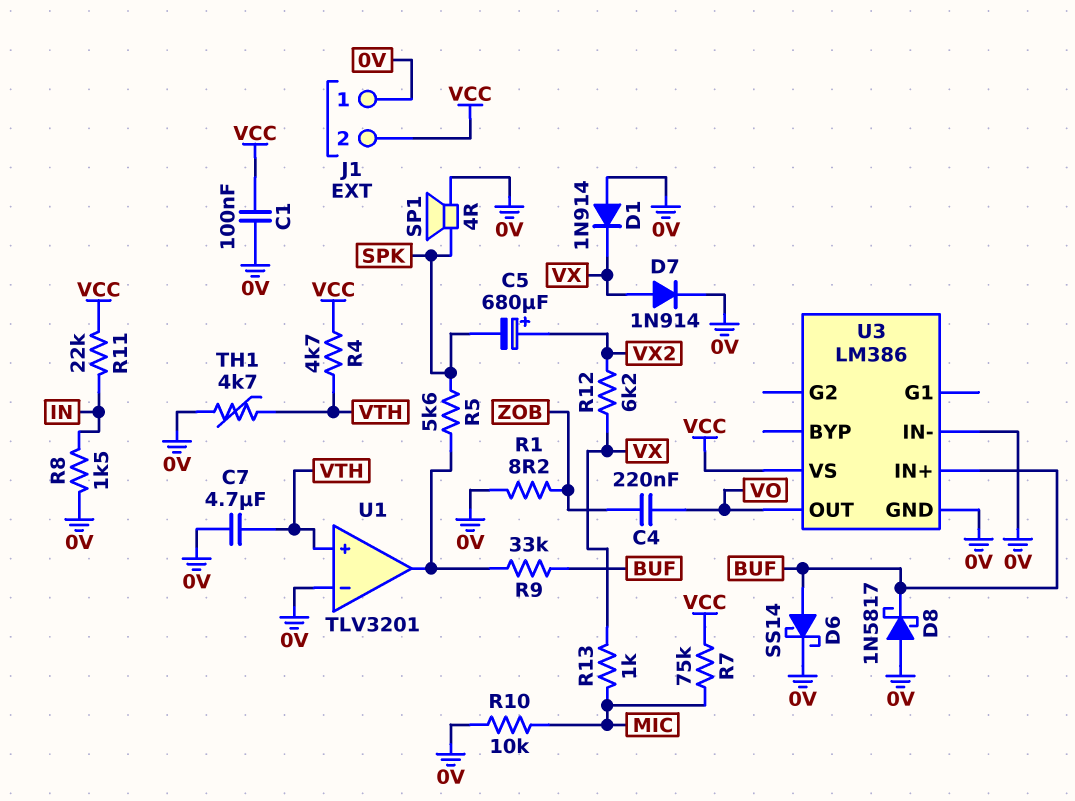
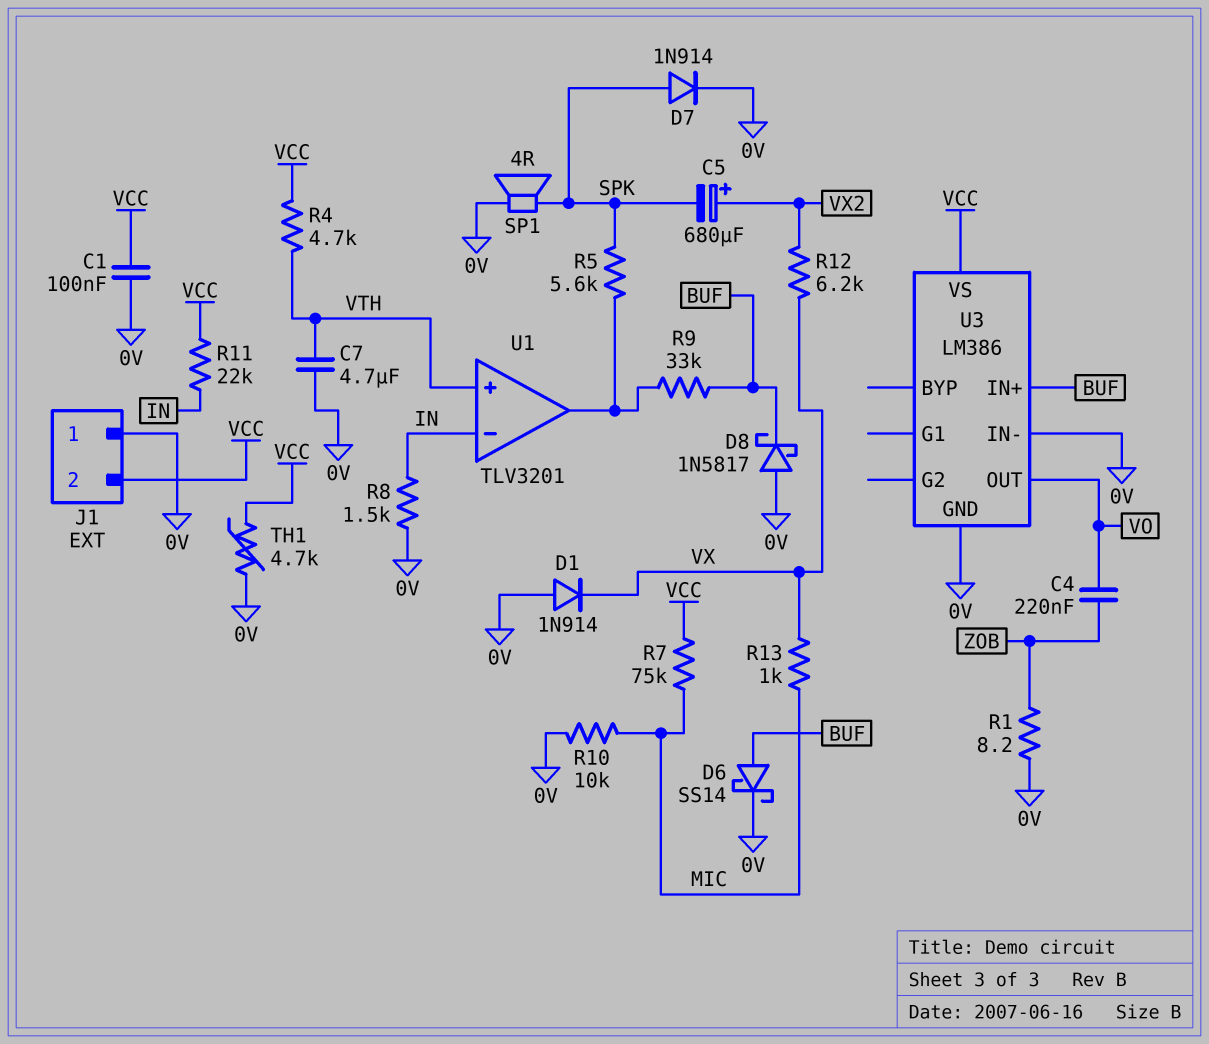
D7: diode 1N914 (A VX, K 0V) -> diode 1N914 (A SPK, K 0V)
TH1: 4.7k (0V, VTH) -> 4.7k (0V, VCC)
U1 pin in-: 0V -> IN

